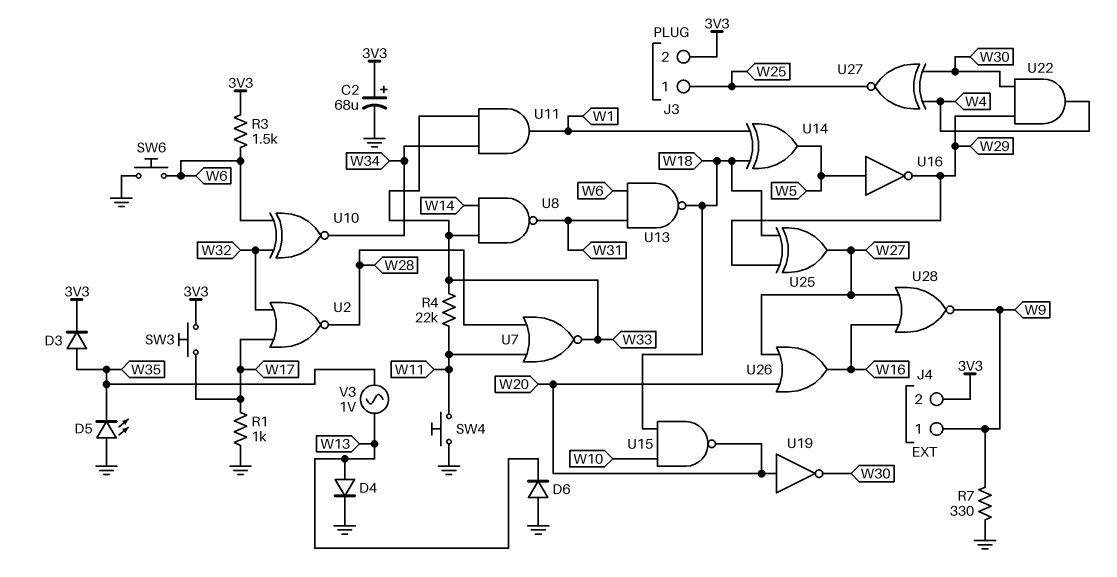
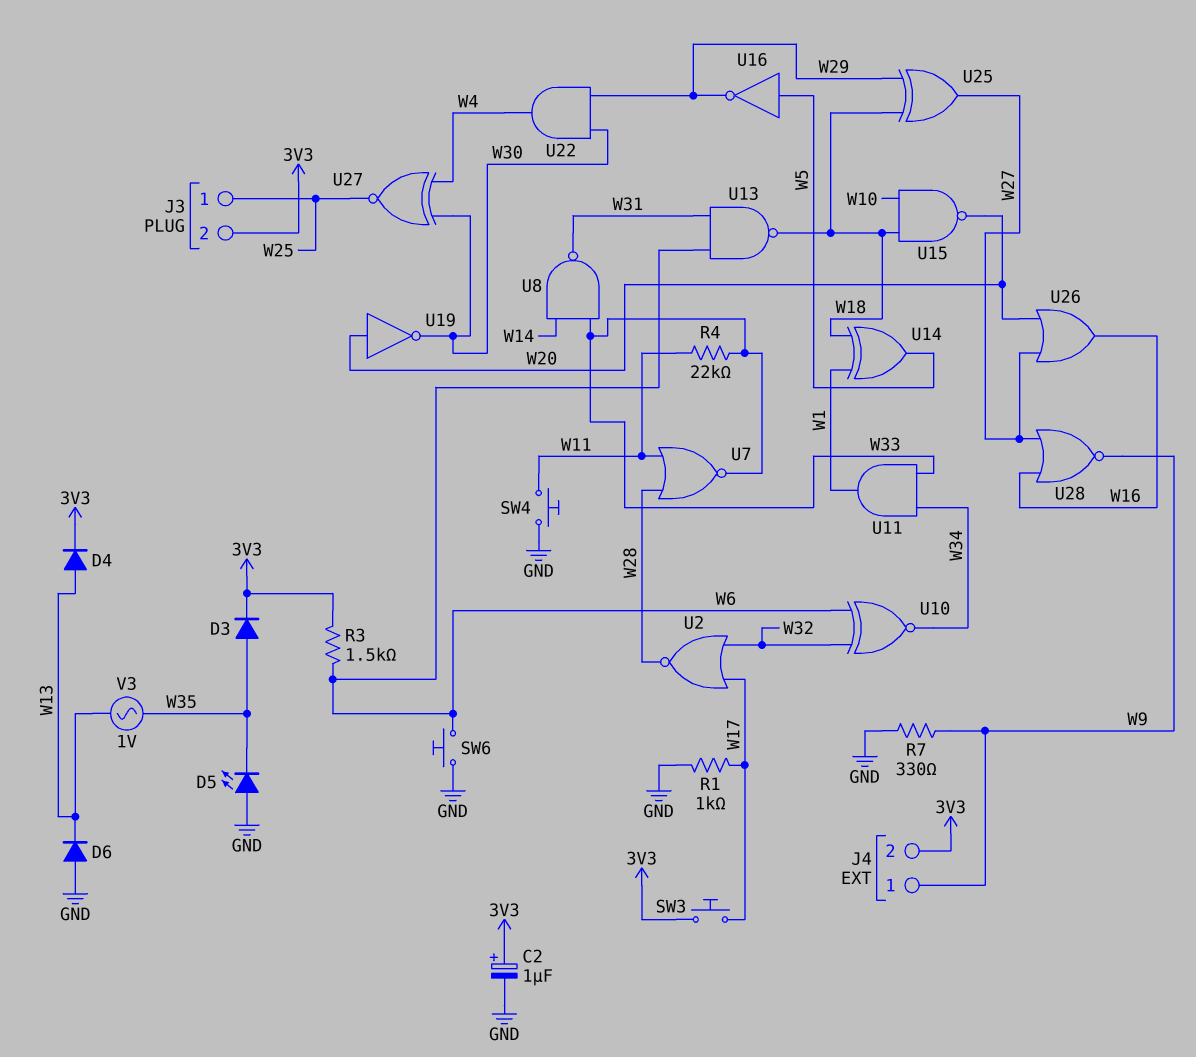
C2: 68uF (plus 3V3, minus GND) -> 1uF (plus 3V3, minus GND)
D4: diode (A W13, K GND) -> diode (A W13, K 3V3)

